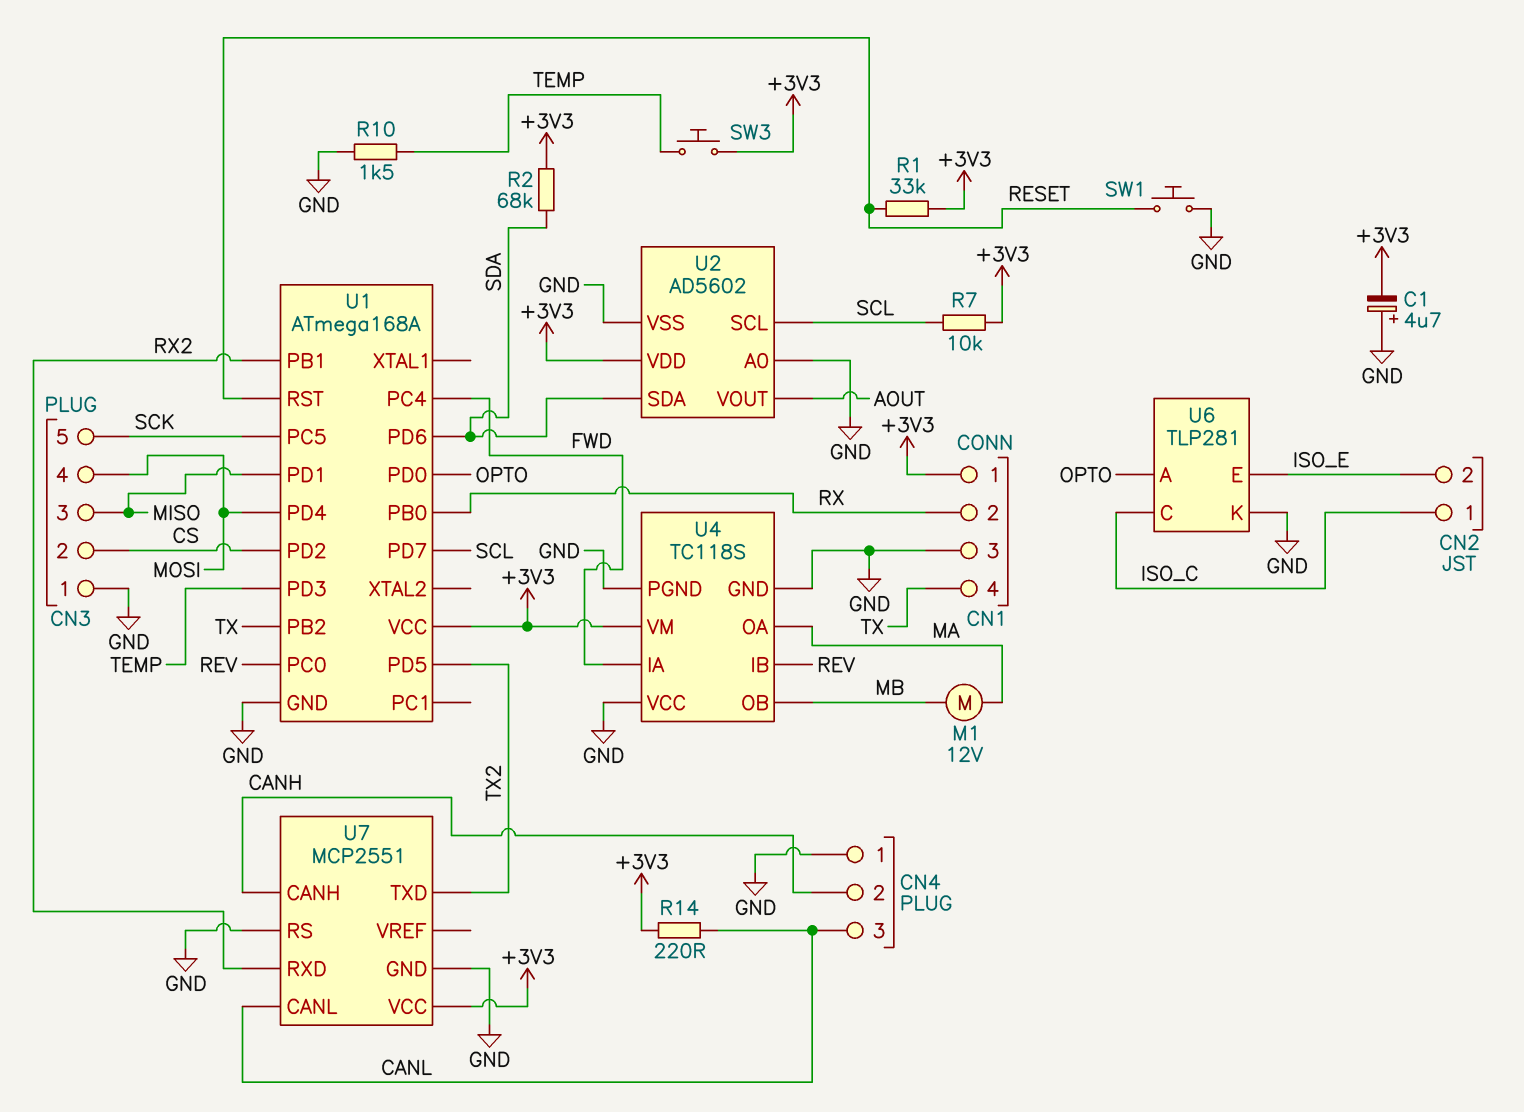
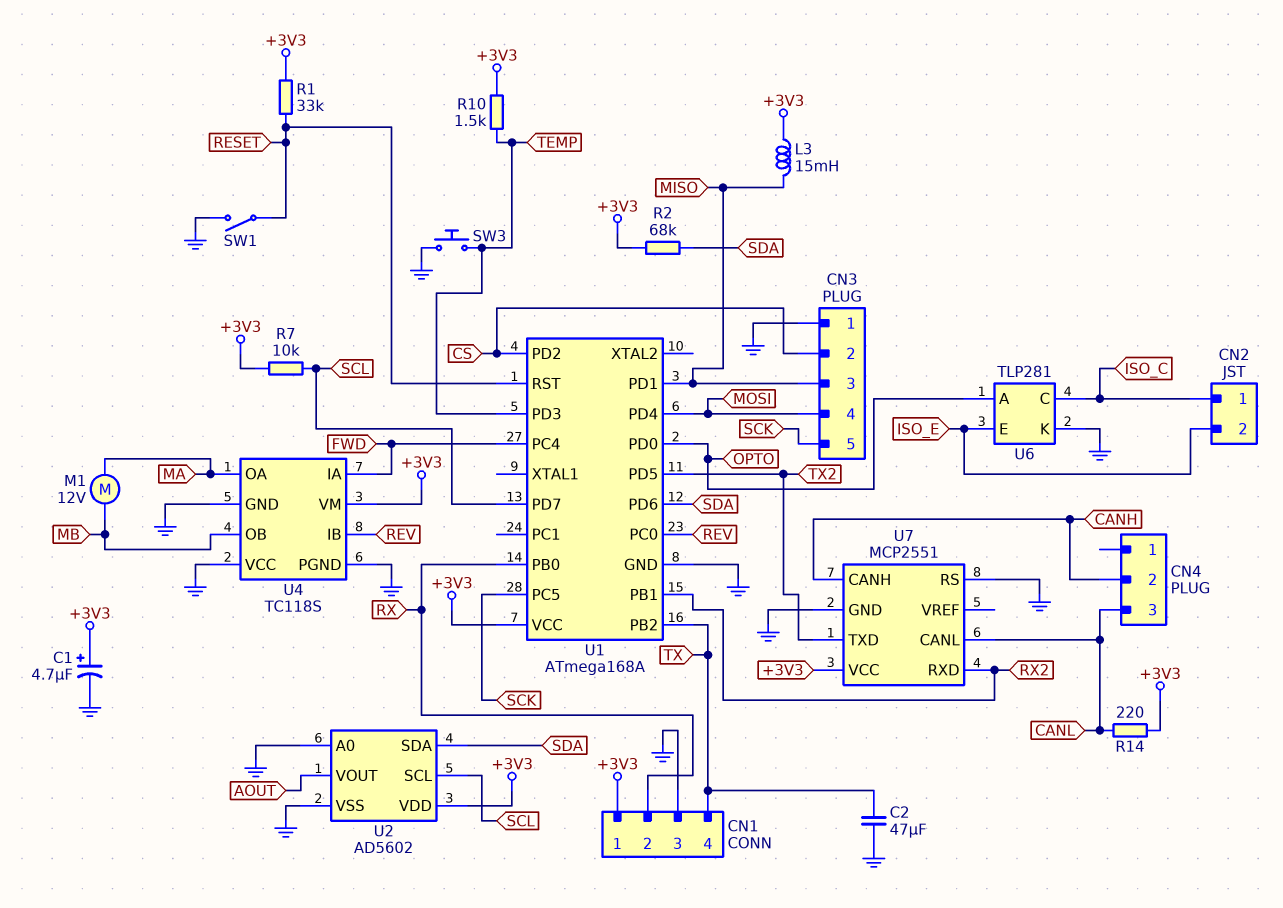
C1: 4.7uF (plus GND, minus +3V3) -> 4.7uF (plus +3V3, minus GND)
C2: none -> 47uF (GND, TX)
CN4 pin 1: GND -> none
L3: none -> 15mH (+3V3, MISO)
R10: 1.5k (GND, TEMP) -> 1.5k (+3V3, TEMP)
SW1: button (GND, RESET) -> switch (GND, RESET)
SW3: button (+3V3, TEMP) -> button (GND, TEMP)

